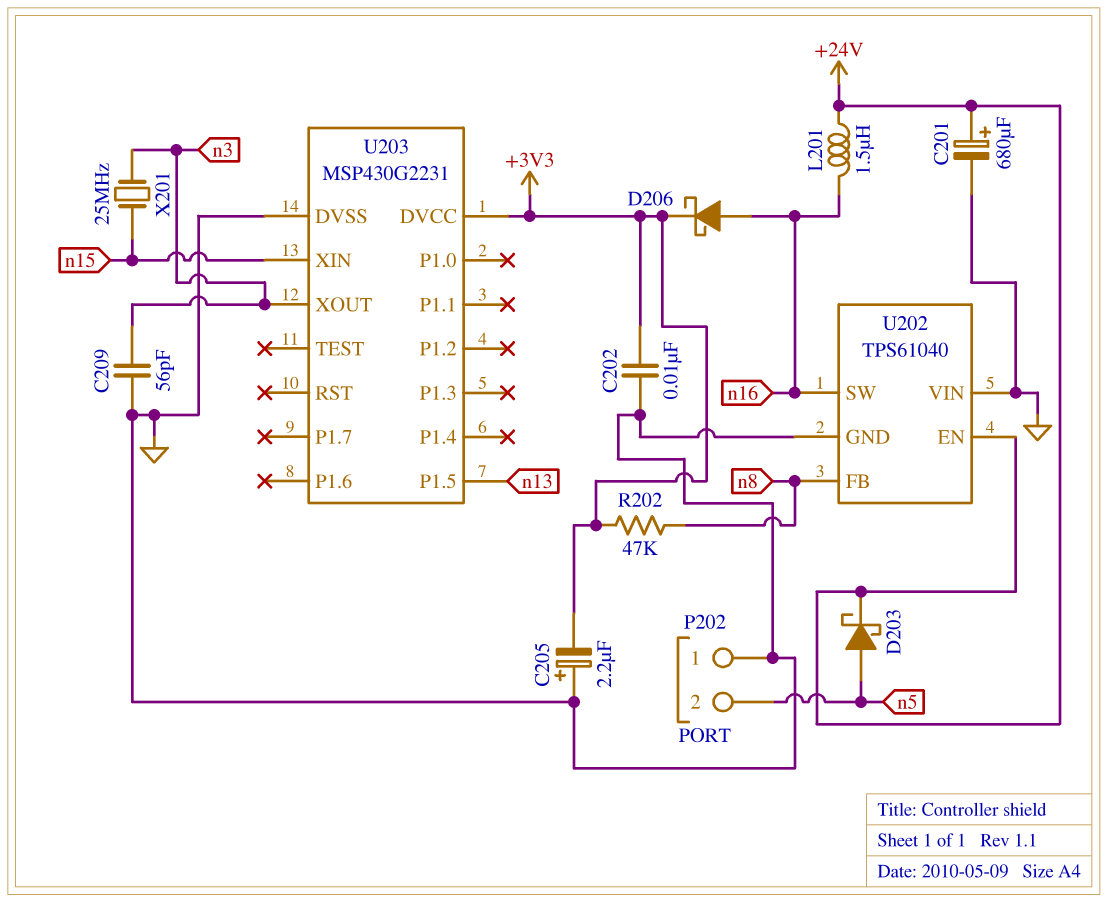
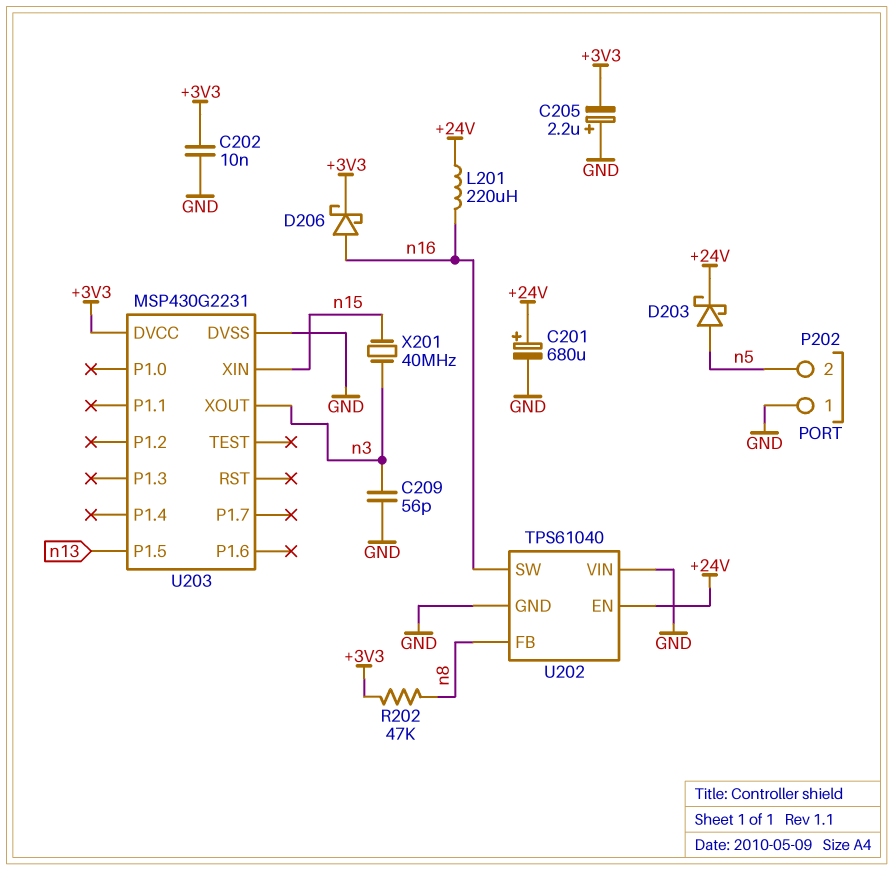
L201: 1.5uH (+24V, n16) -> 220uH (+24V, n16)
X201: 25MHz (n3, n15) -> 40MHz (n3, n15)

